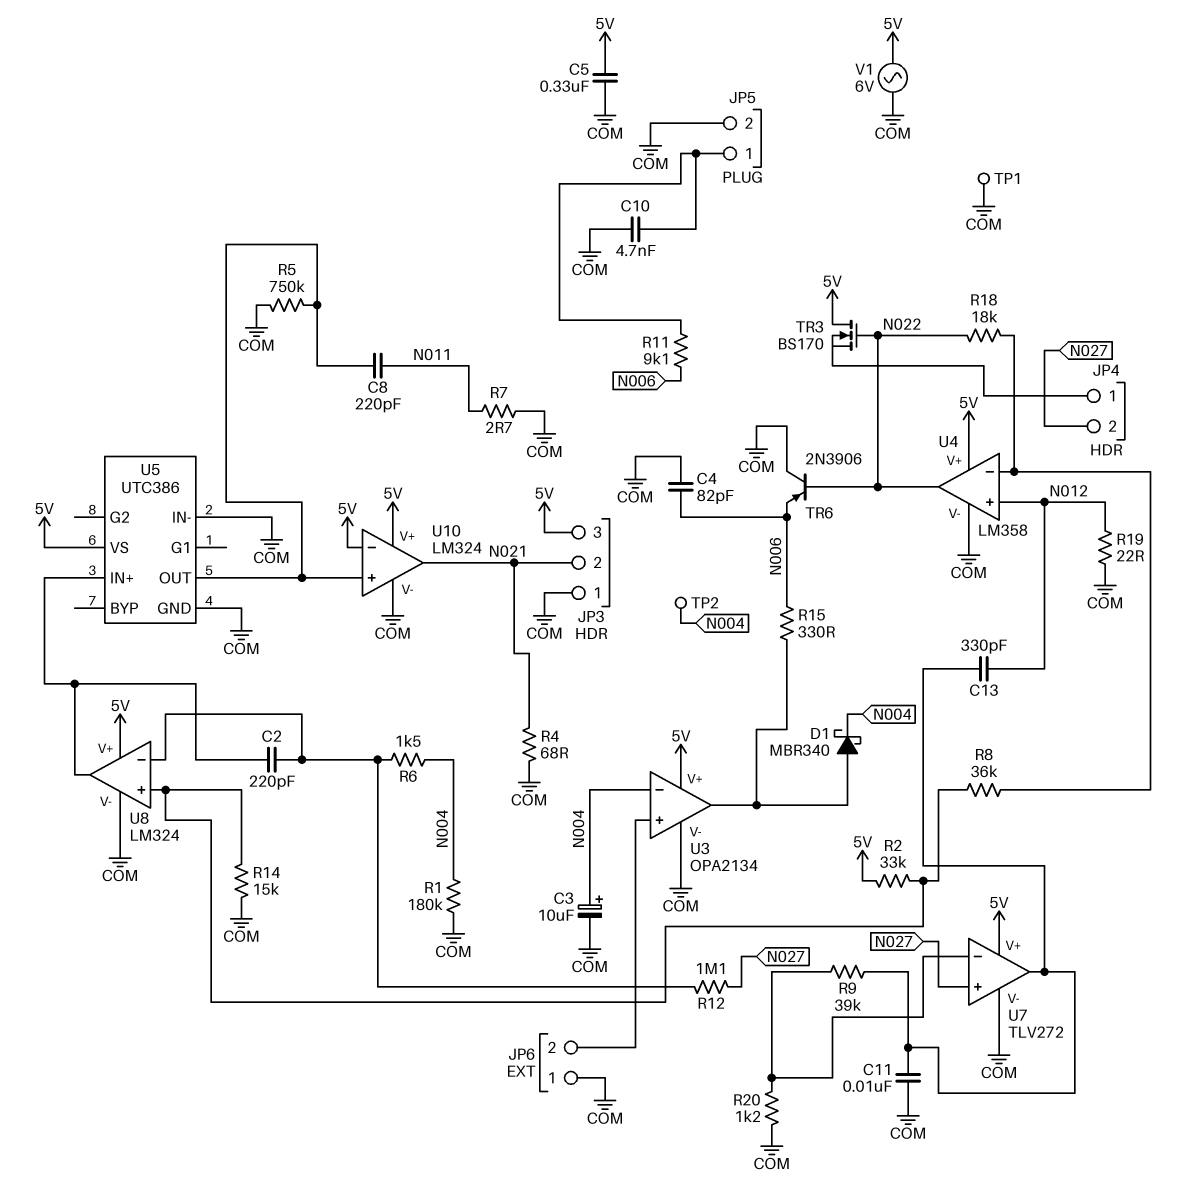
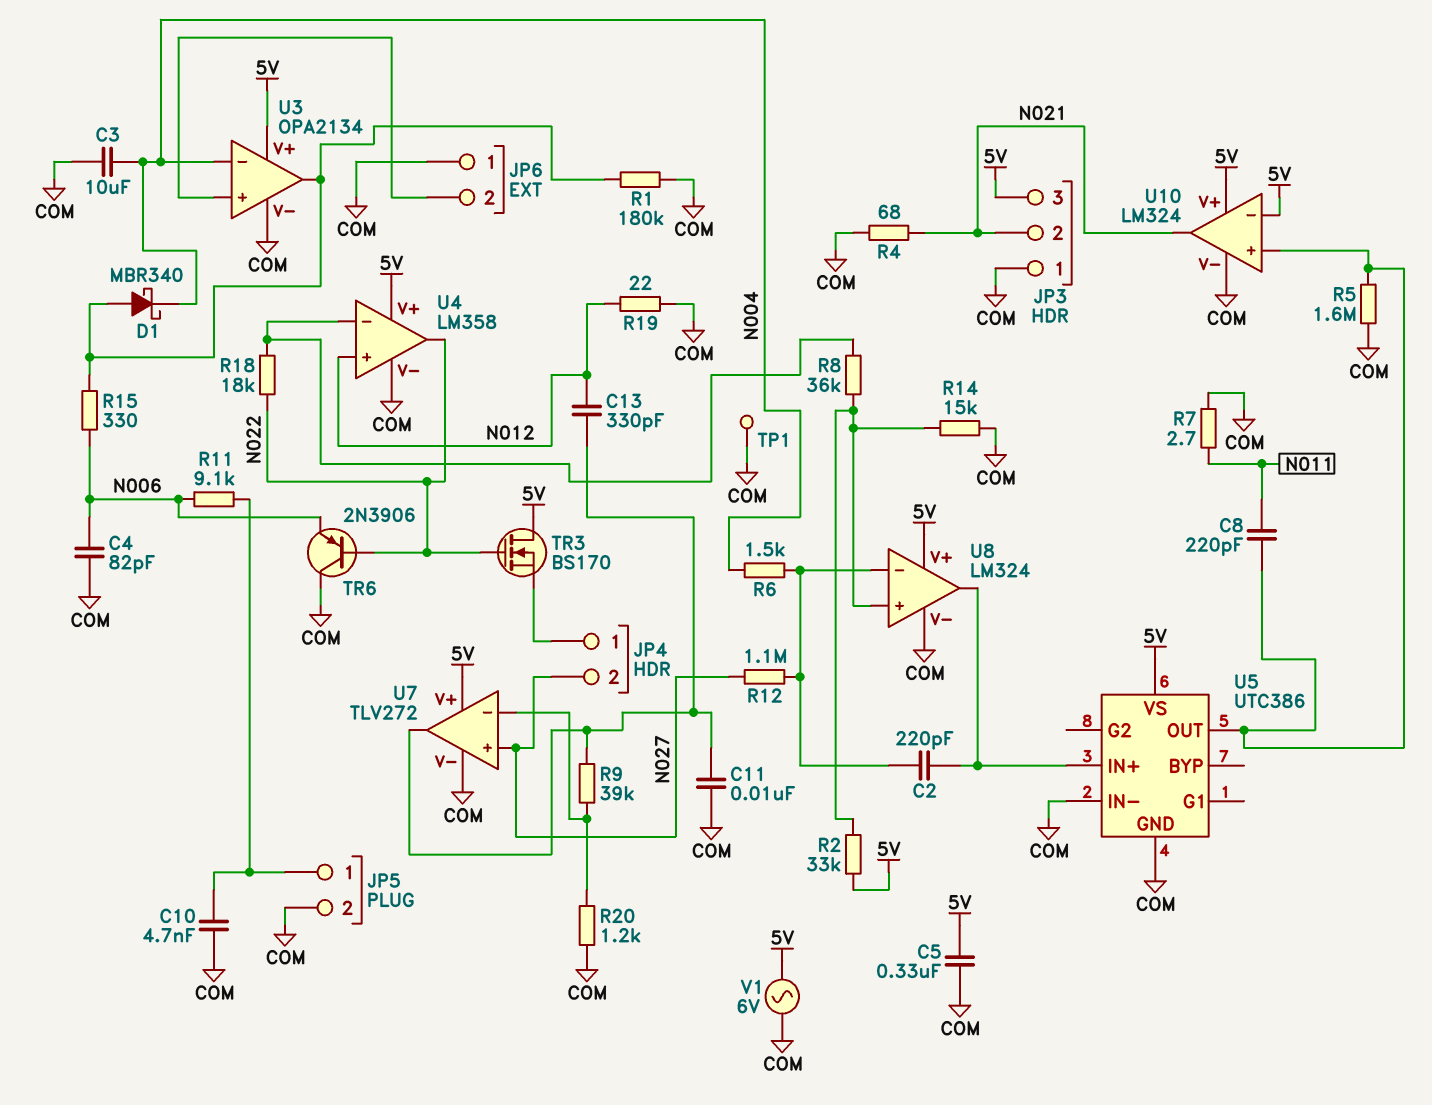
C3: 10uF (plus N004, minus COM) -> 10uF (COM, N004)
R1: 180k (COM, N004) -> 180k (COM, U3/out)
R5: 750k (COM, U5/OUT) -> 1.6M (COM, U5/OUT)
TP2: test point (N004) -> none

